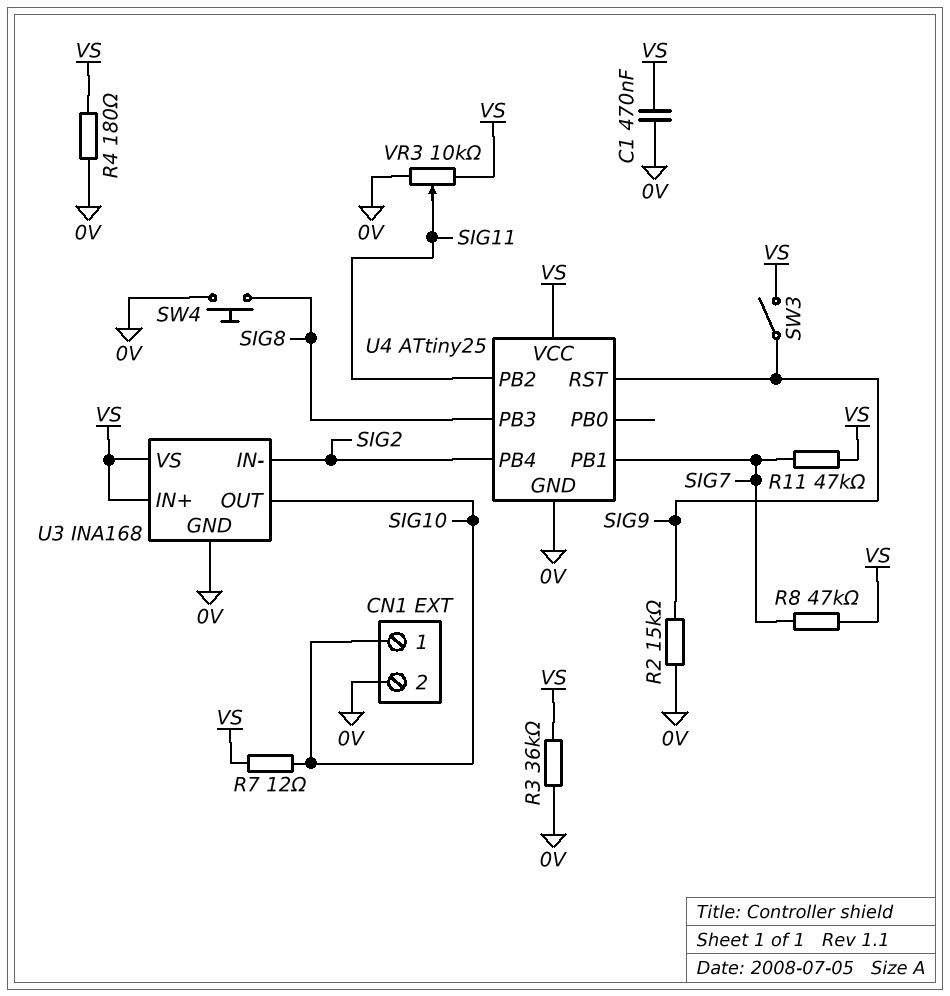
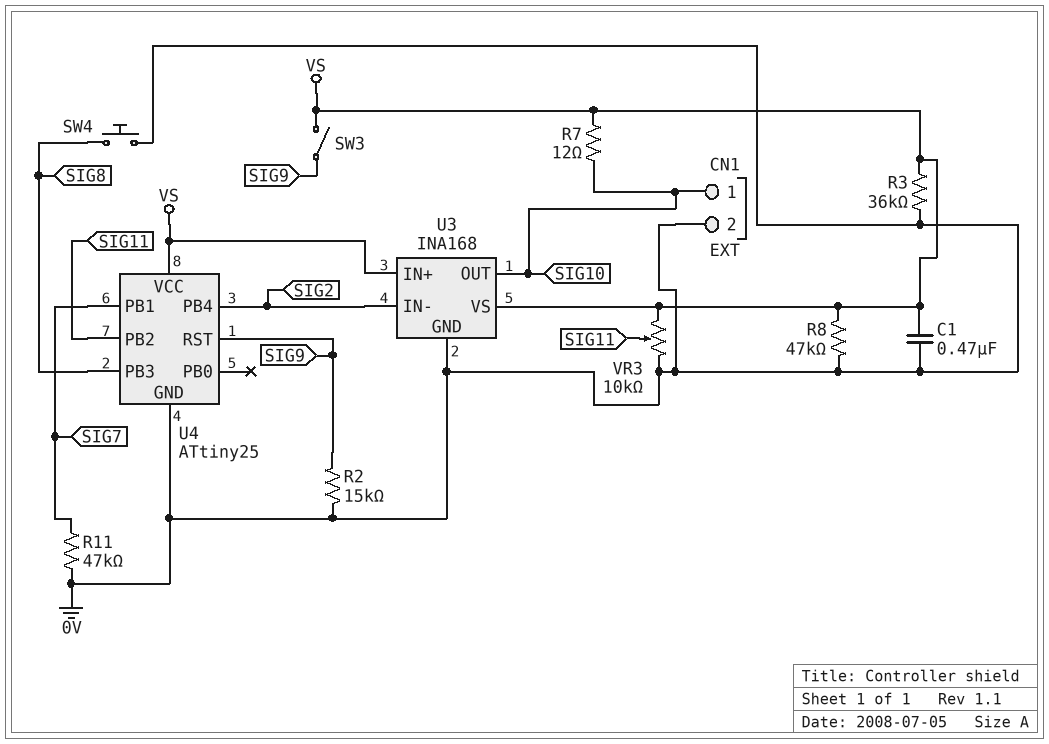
R4: 180 (0V, VS) -> none
R8: 47k (SIG7, VS) -> 47k (0V, VS)
R11: 47k (SIG7, VS) -> 47k (0V, SIG7)

